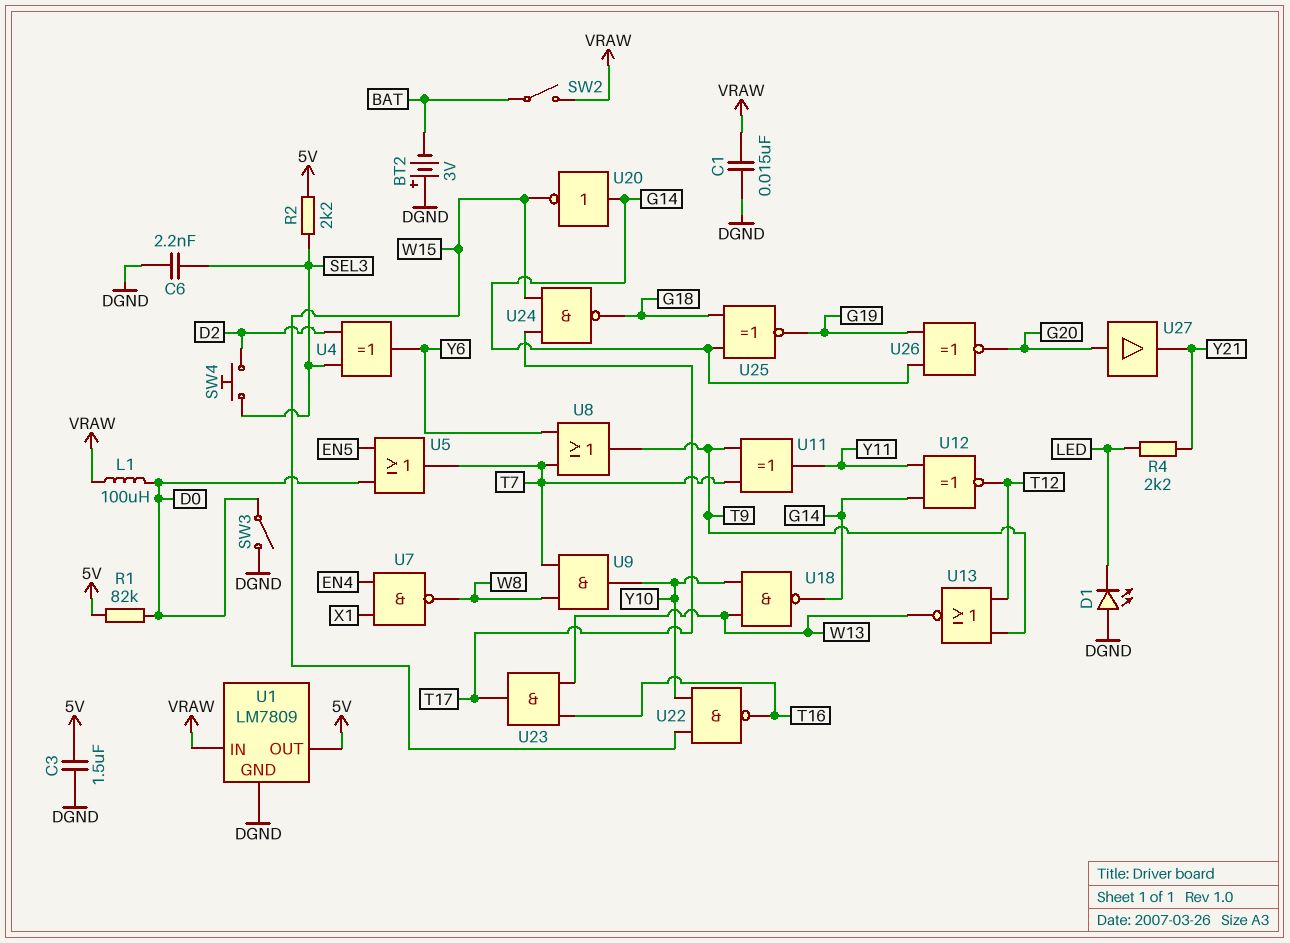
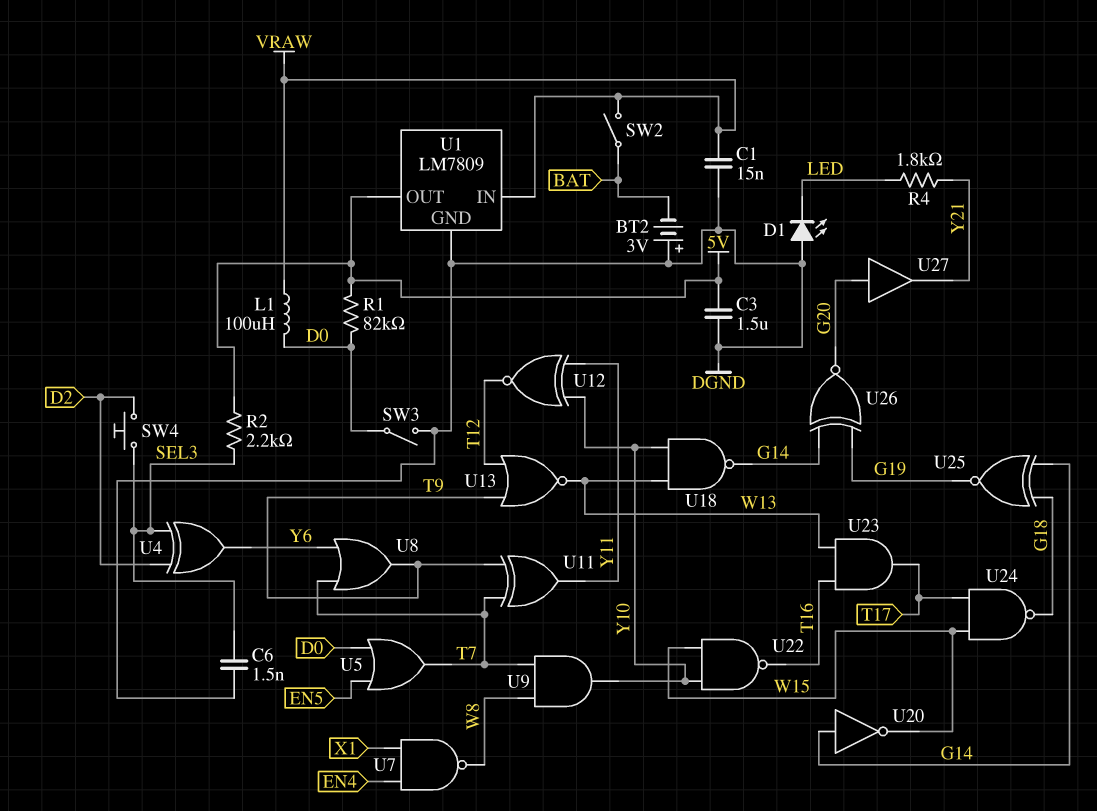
C6: 2.2nF (DGND, SEL3) -> 1.5nF (DGND, SEL3)
R4: 2.2k (LED, Y21) -> 1.8k (LED, Y21)
U12: XNOR (in G14, in Y11, out T12) -> XNOR (in Y10, in Y11, out T12)

